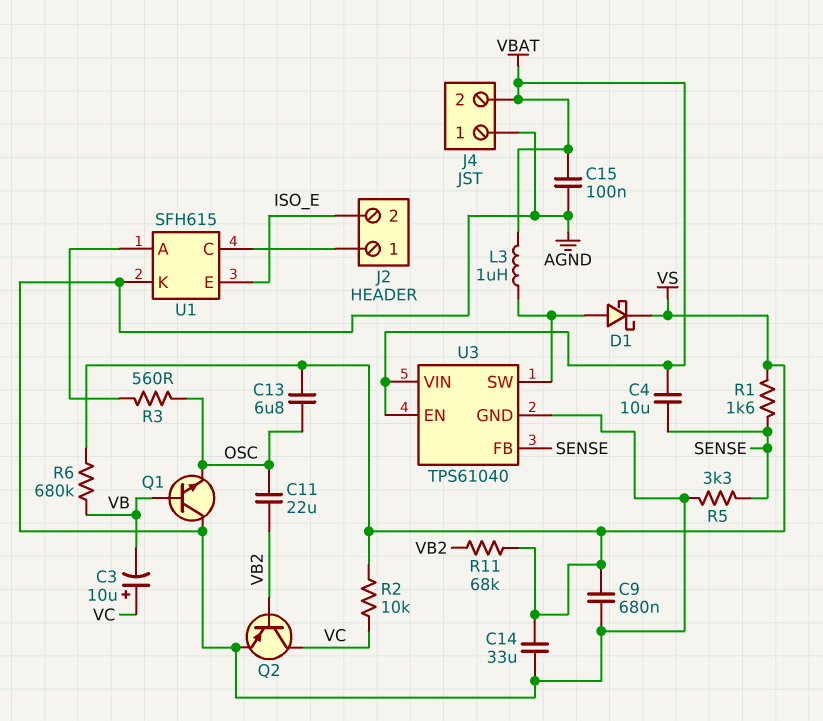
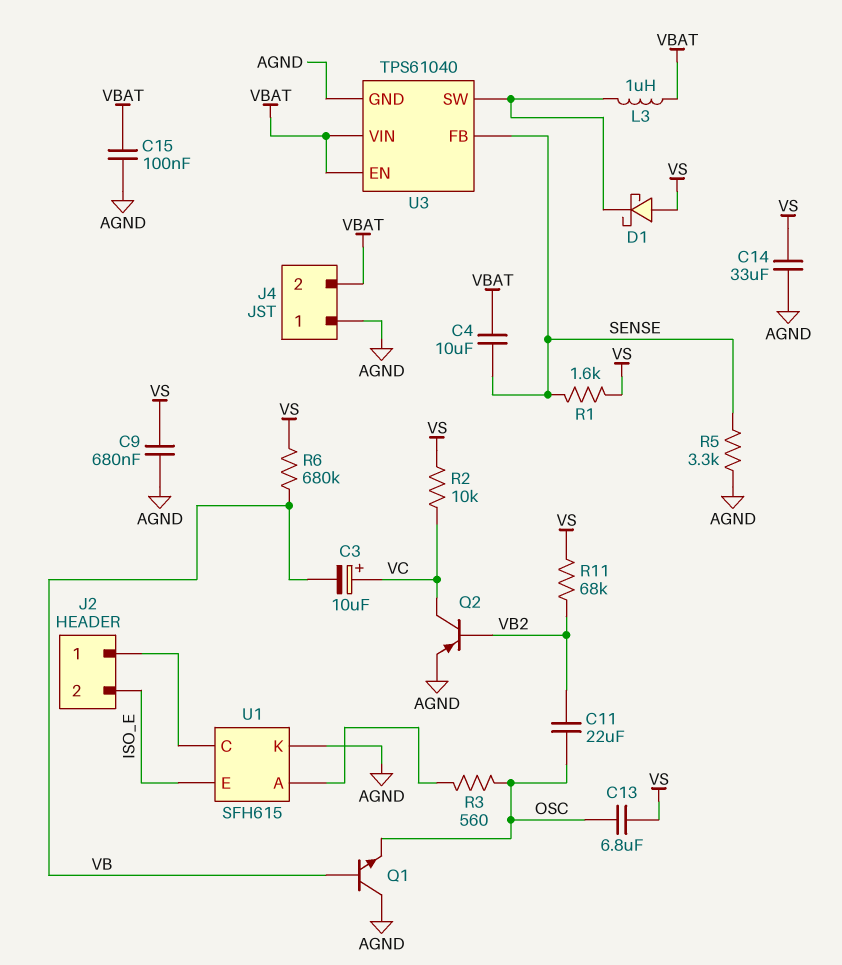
D1: schottky (A U3/SW, K VS) -> schottky (A VS, K U3/SW)

